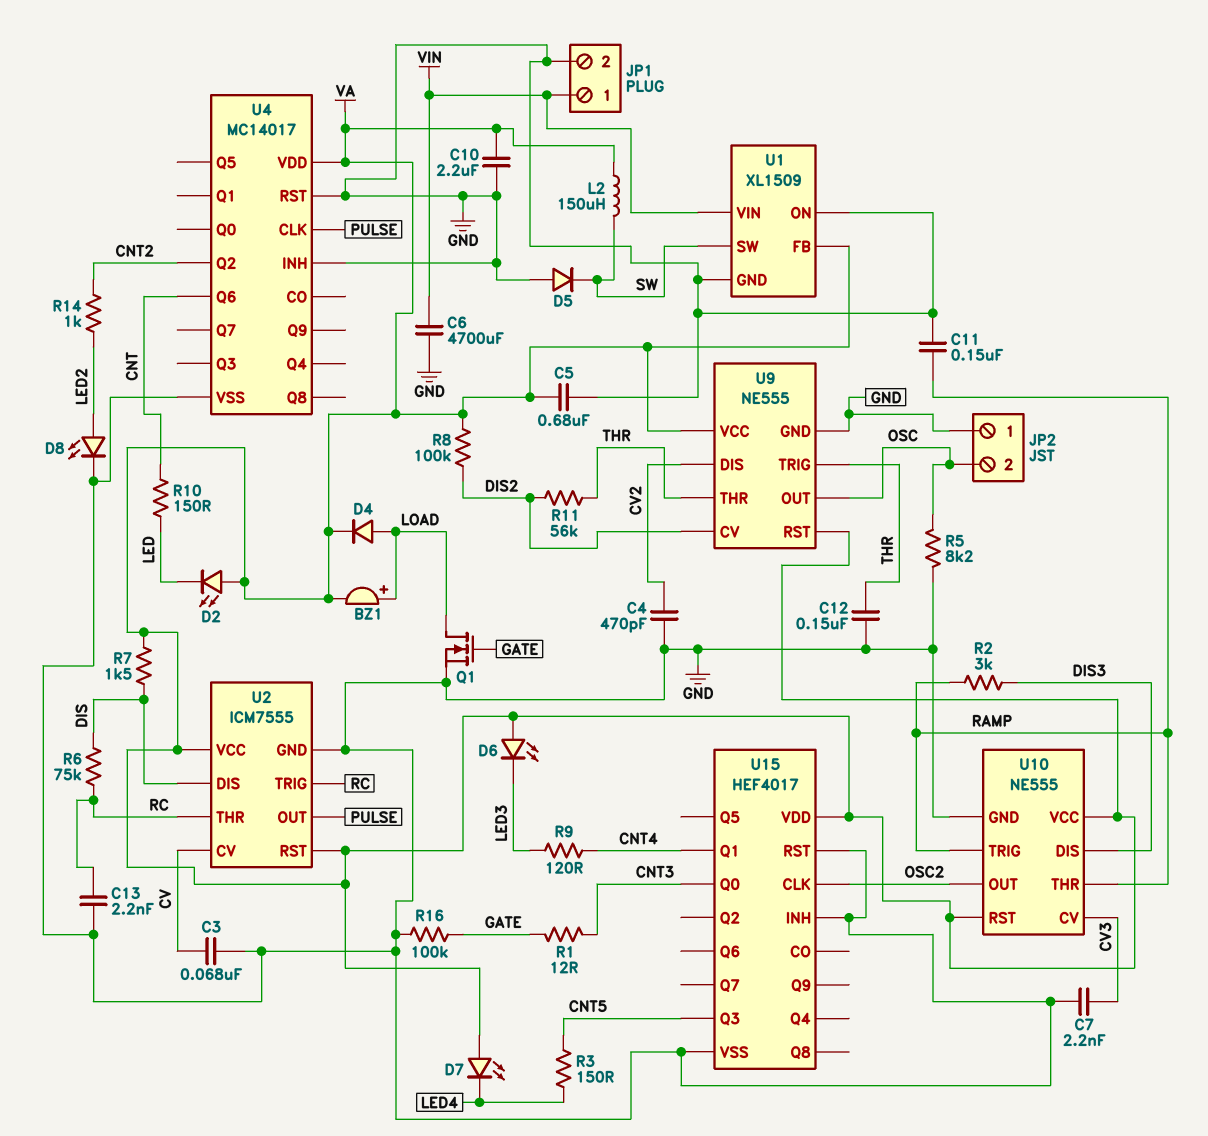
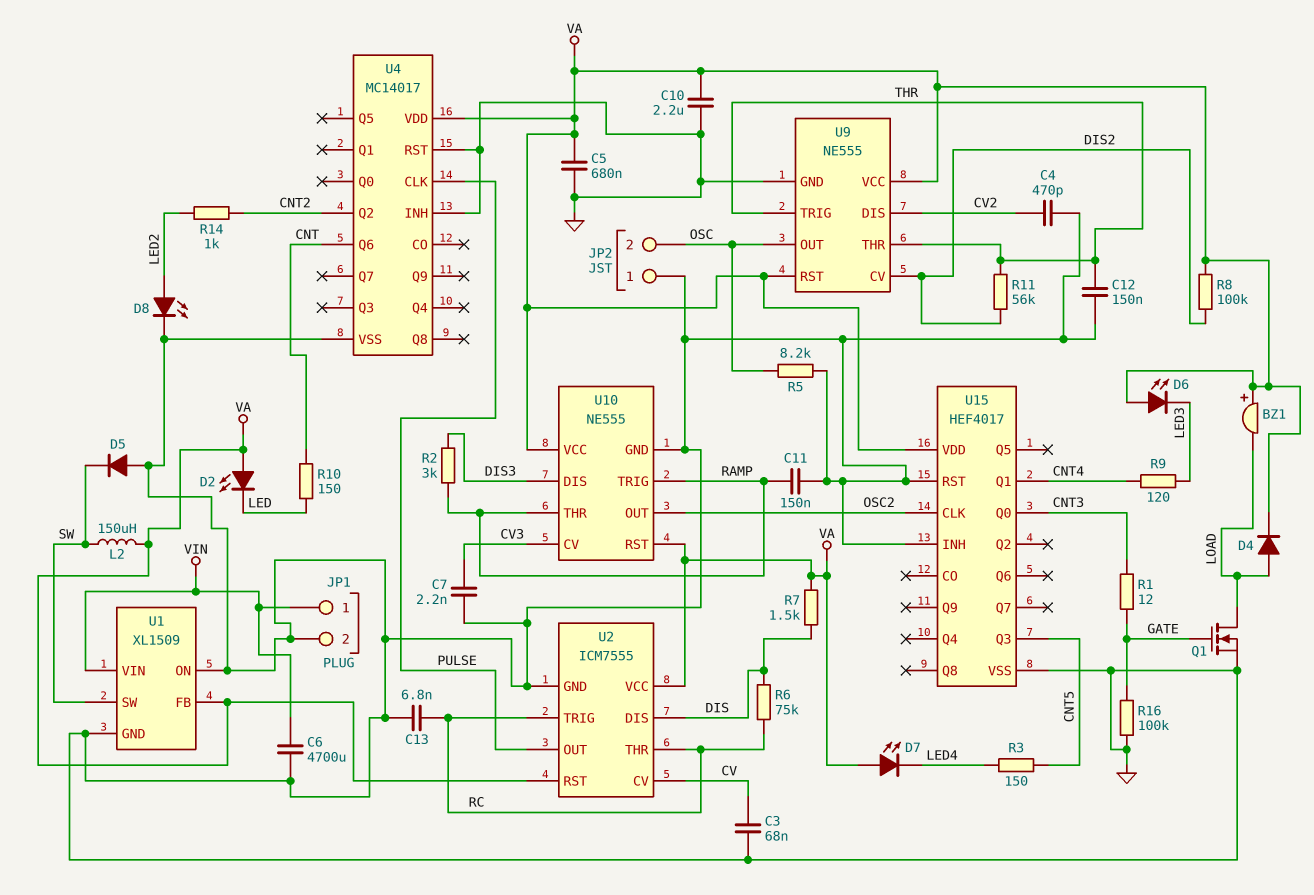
BZ1: buzzer (plus LOAD, minus VA) -> buzzer (plus VA, minus LOAD)
C13: 2.2nF (GND, RC) -> 6.8nF (GND, RC)

